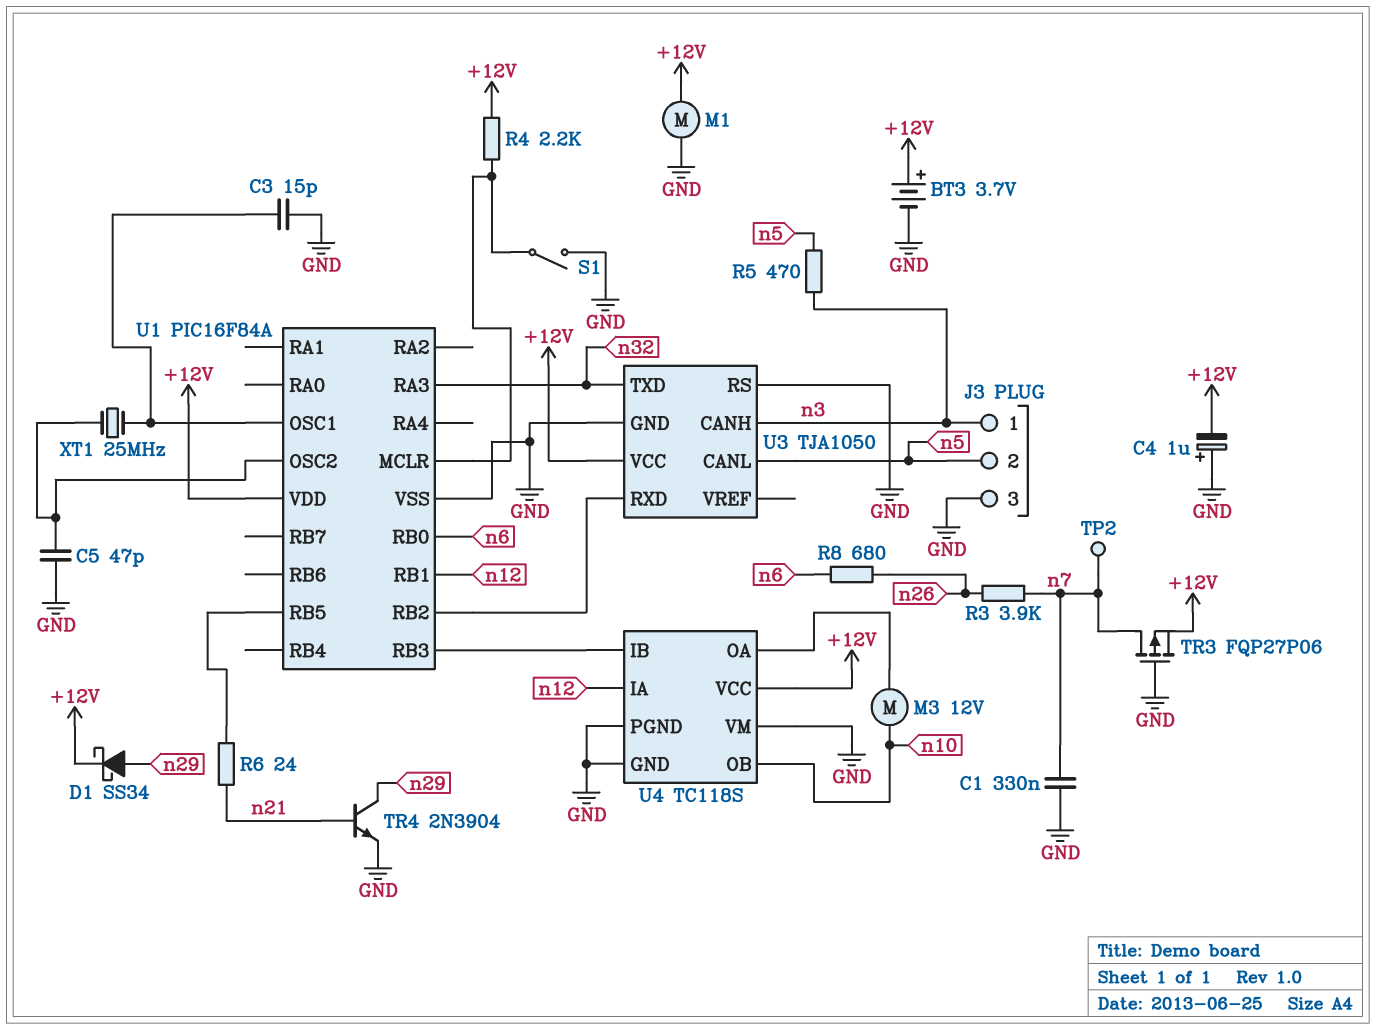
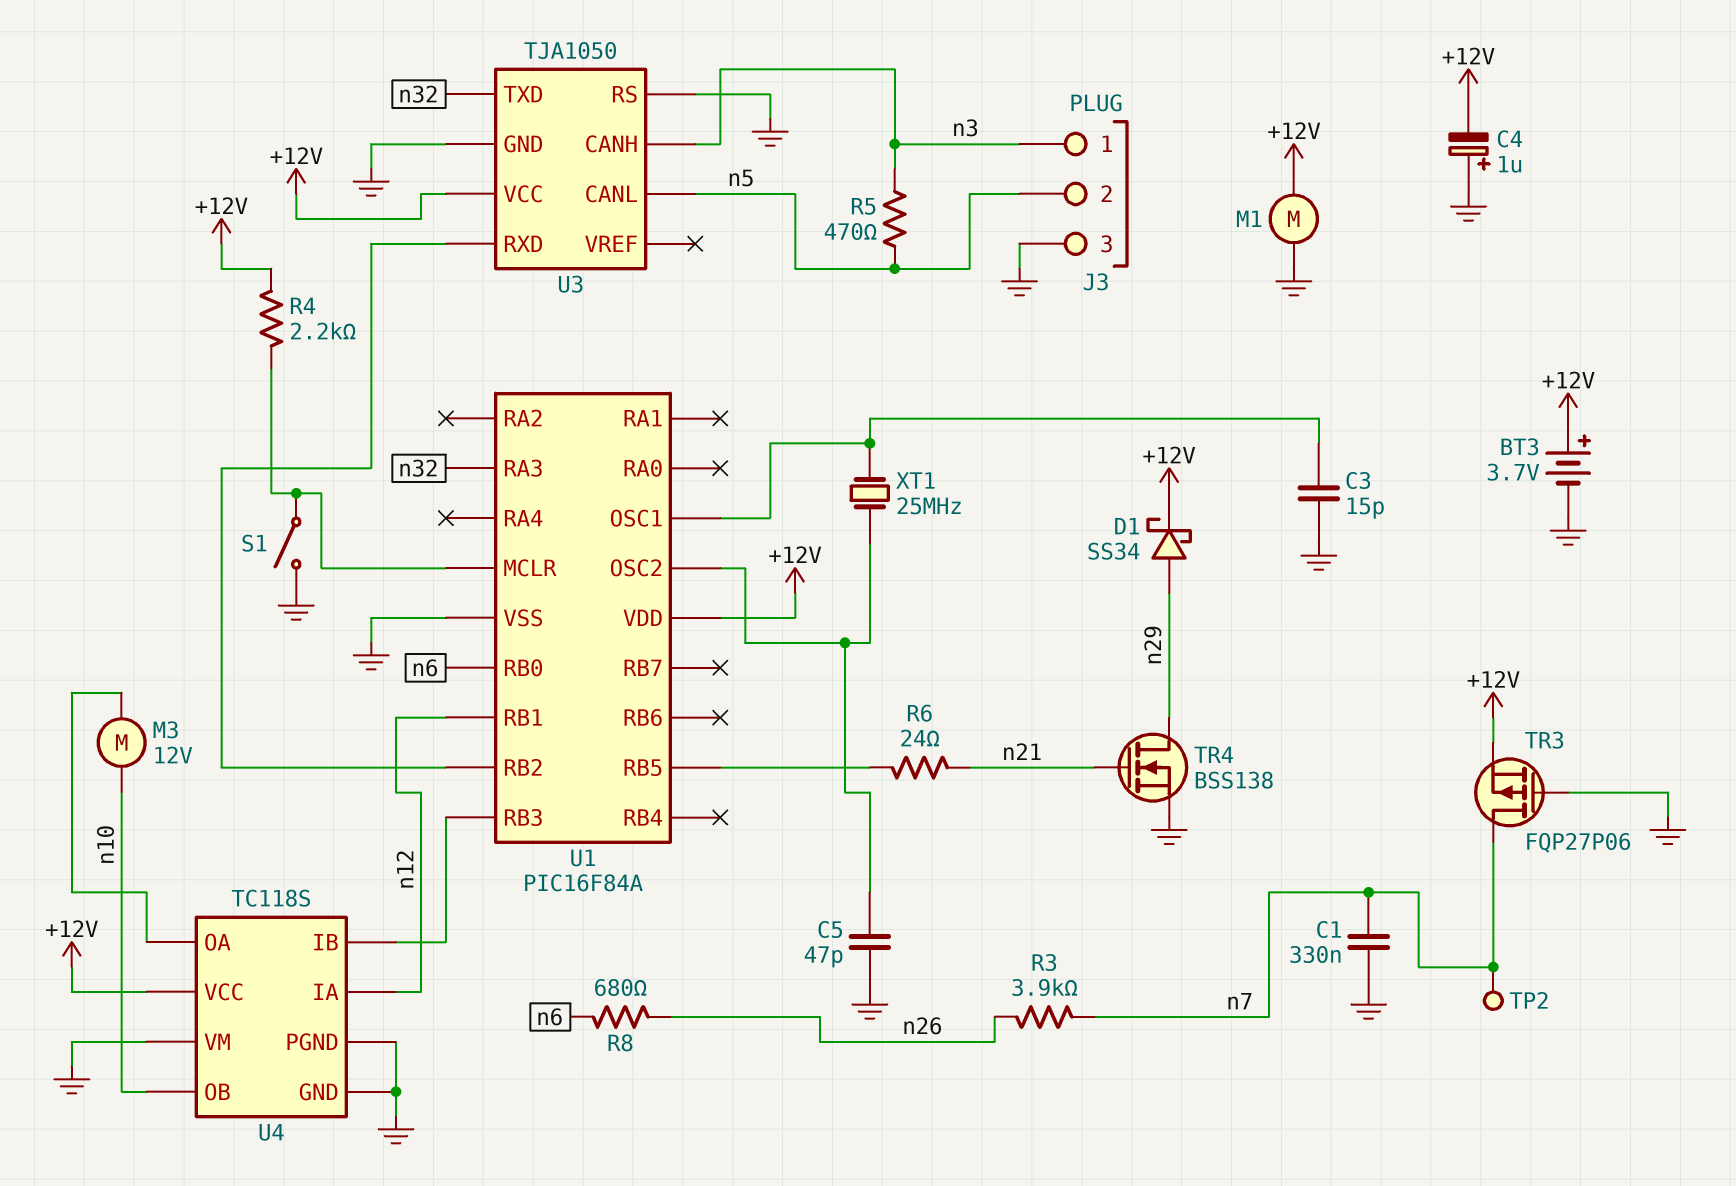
TR4: NPN 2N3904 (B n21, C n29, E GND) -> NMOS BSS138 (G n21, D n29, S GND)

